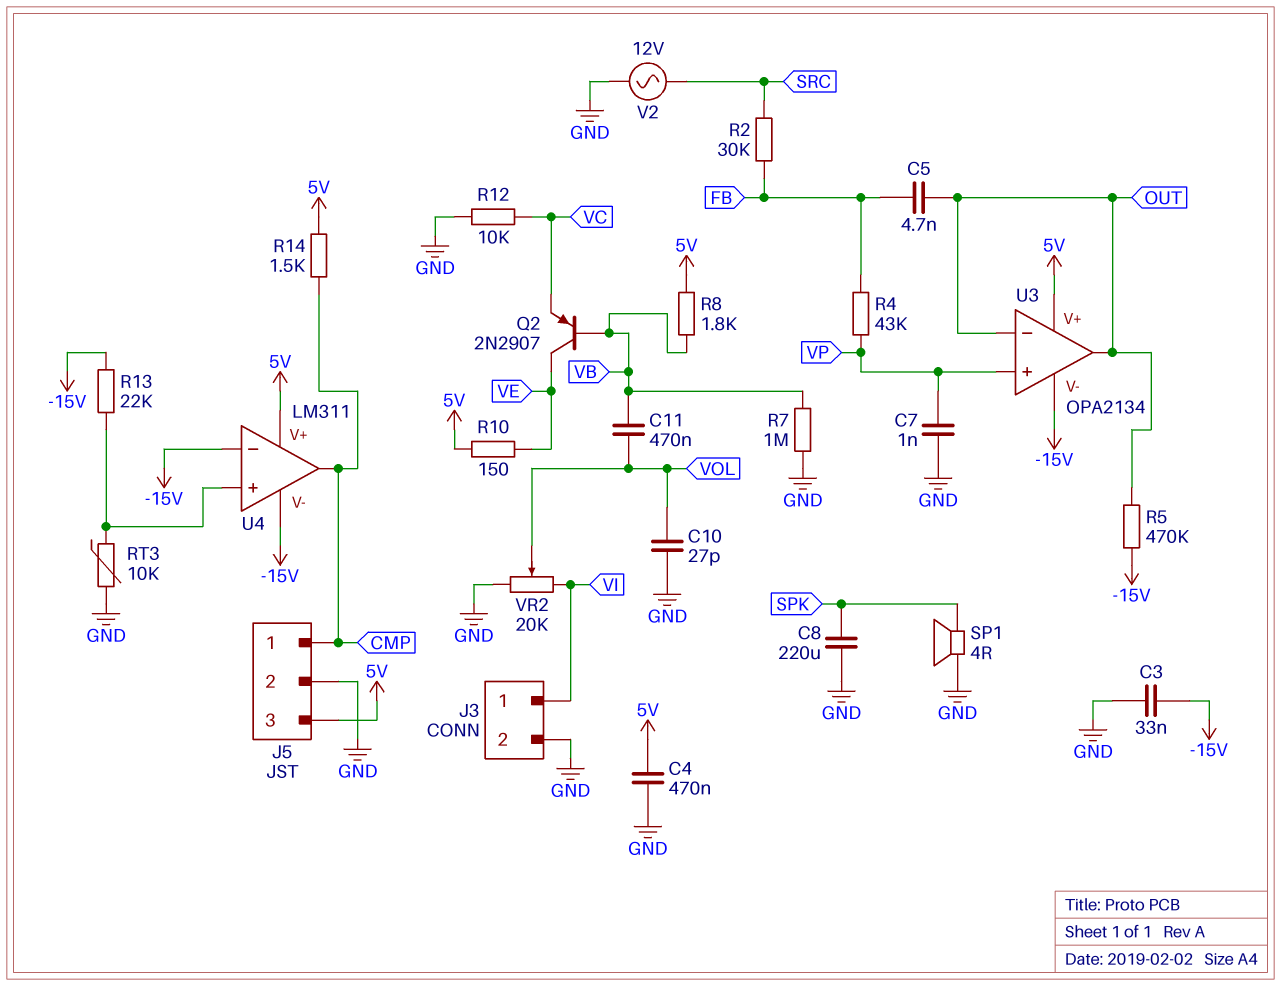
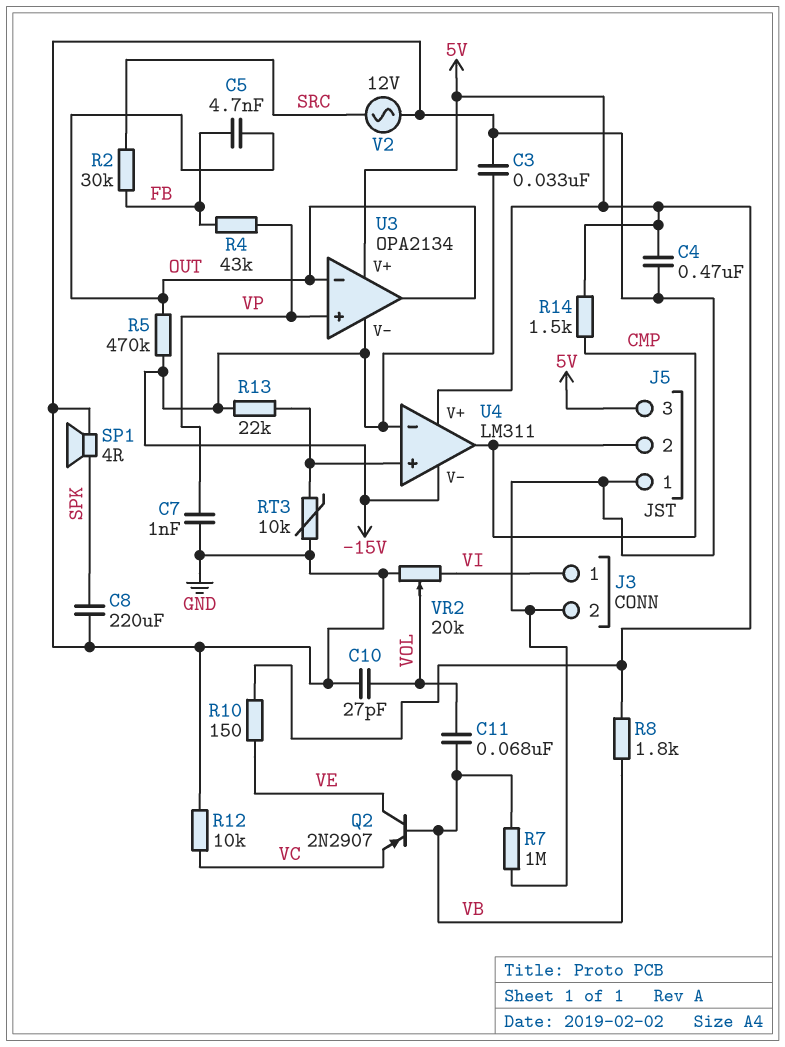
C11: 470nF (VB, VOL) -> 68nF (VB, VOL)
J5 pin 1: CMP -> GND
J5 pin 2: GND -> CMP

